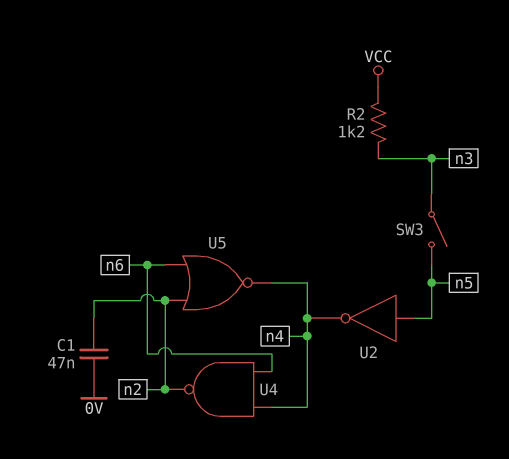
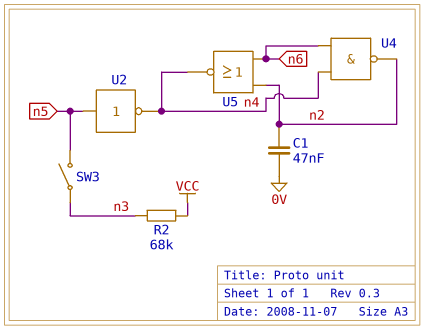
R2: 1.2k (VCC, n3) -> 68k (VCC, n3)

